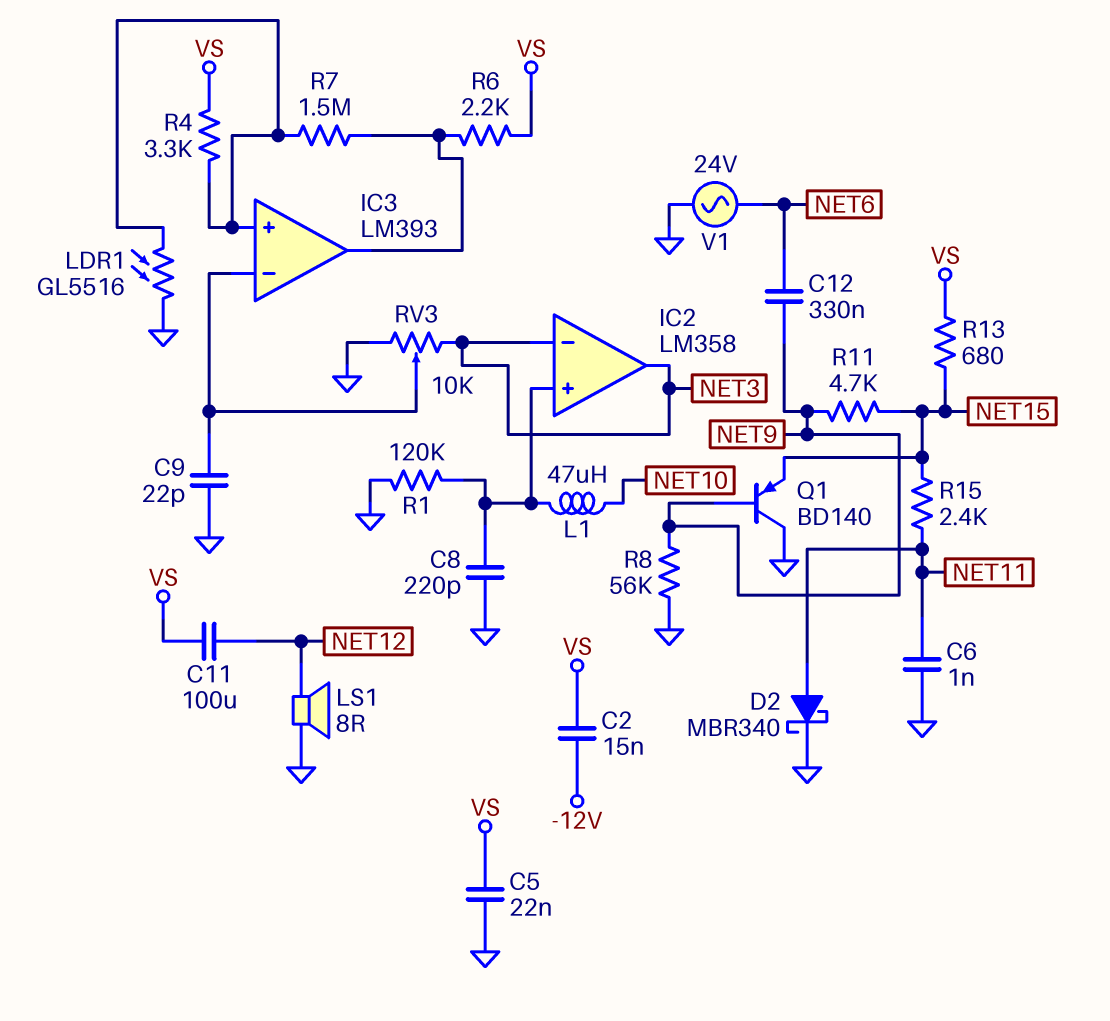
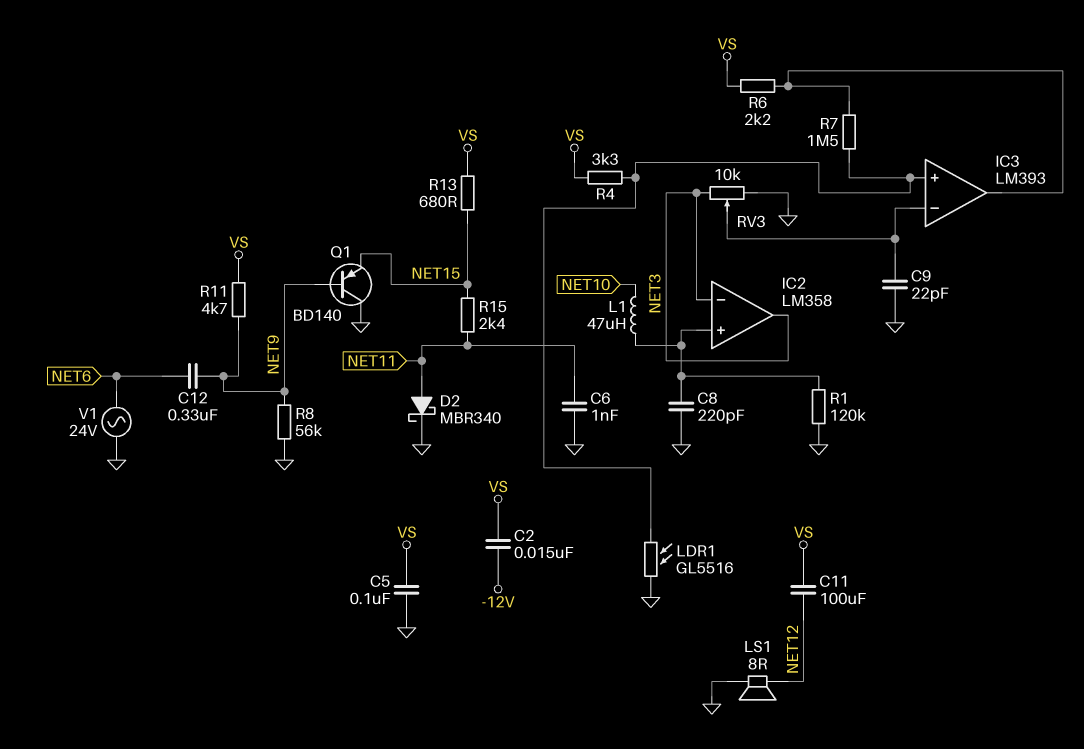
C5: 22nF (GND, VS) -> 100nF (GND, VS)
R11: 4.7k (NET9, NET15) -> 4.7k (NET9, VS)

